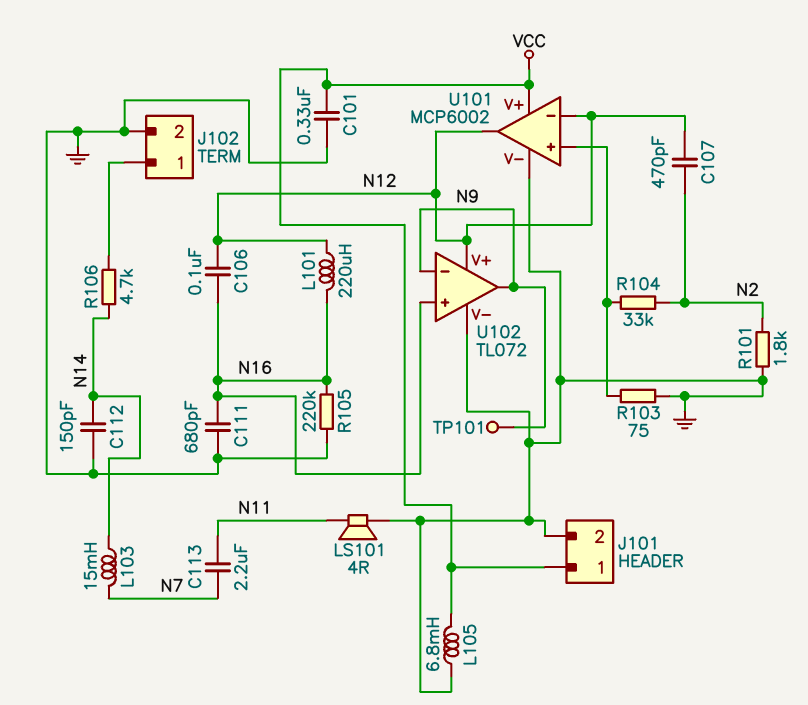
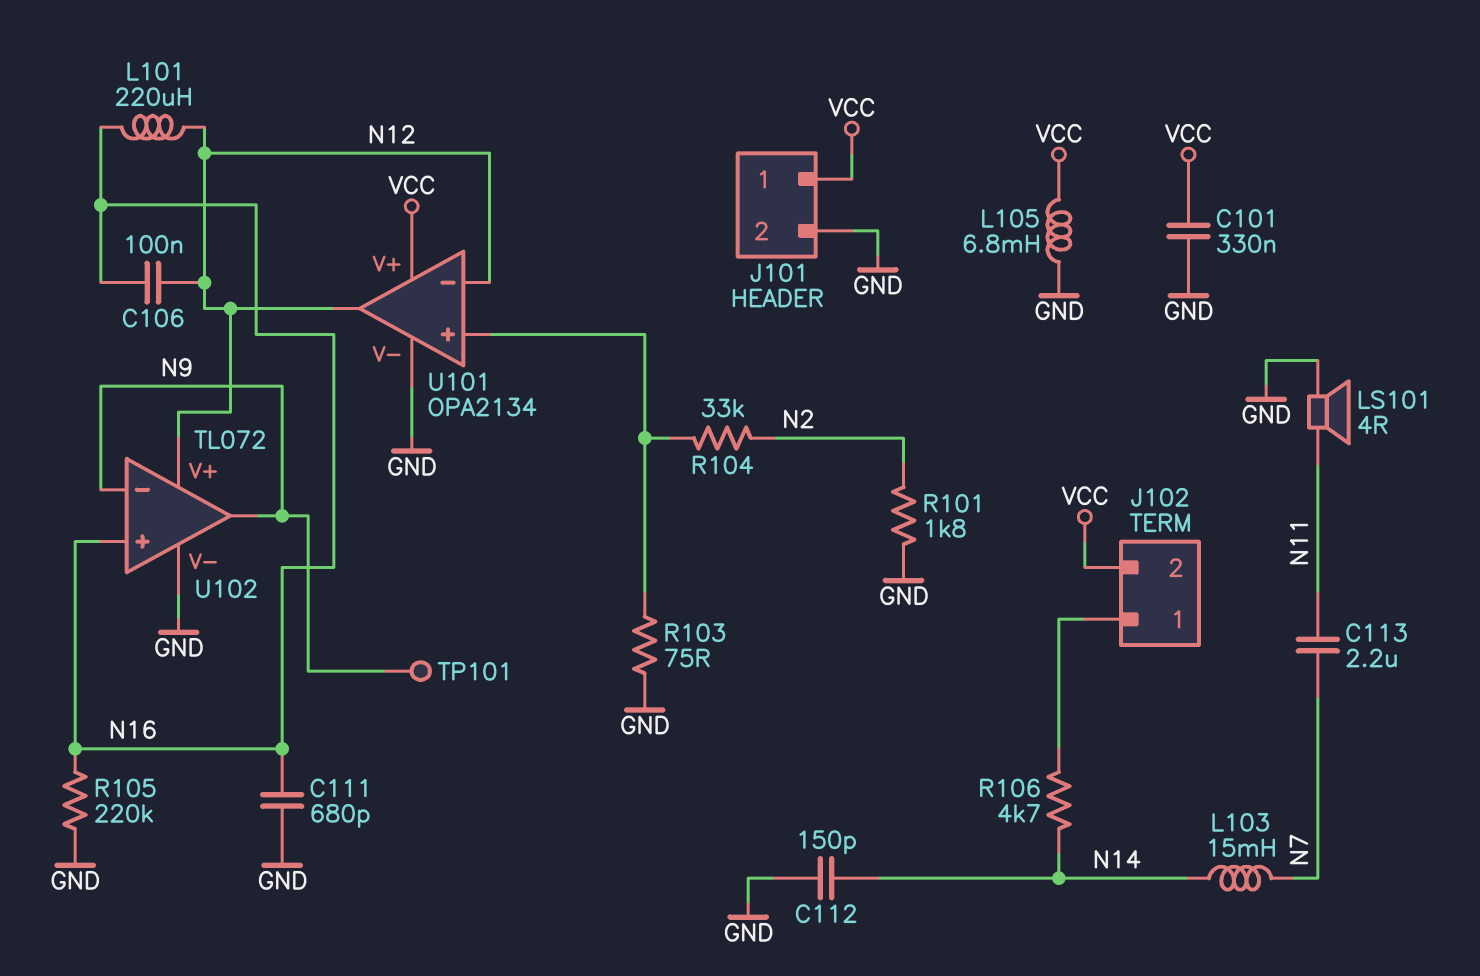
C107: 470pF (N2, N12) -> none
J102 pin 2: GND -> VCC
U101: MCP6002 -> OPA2134

